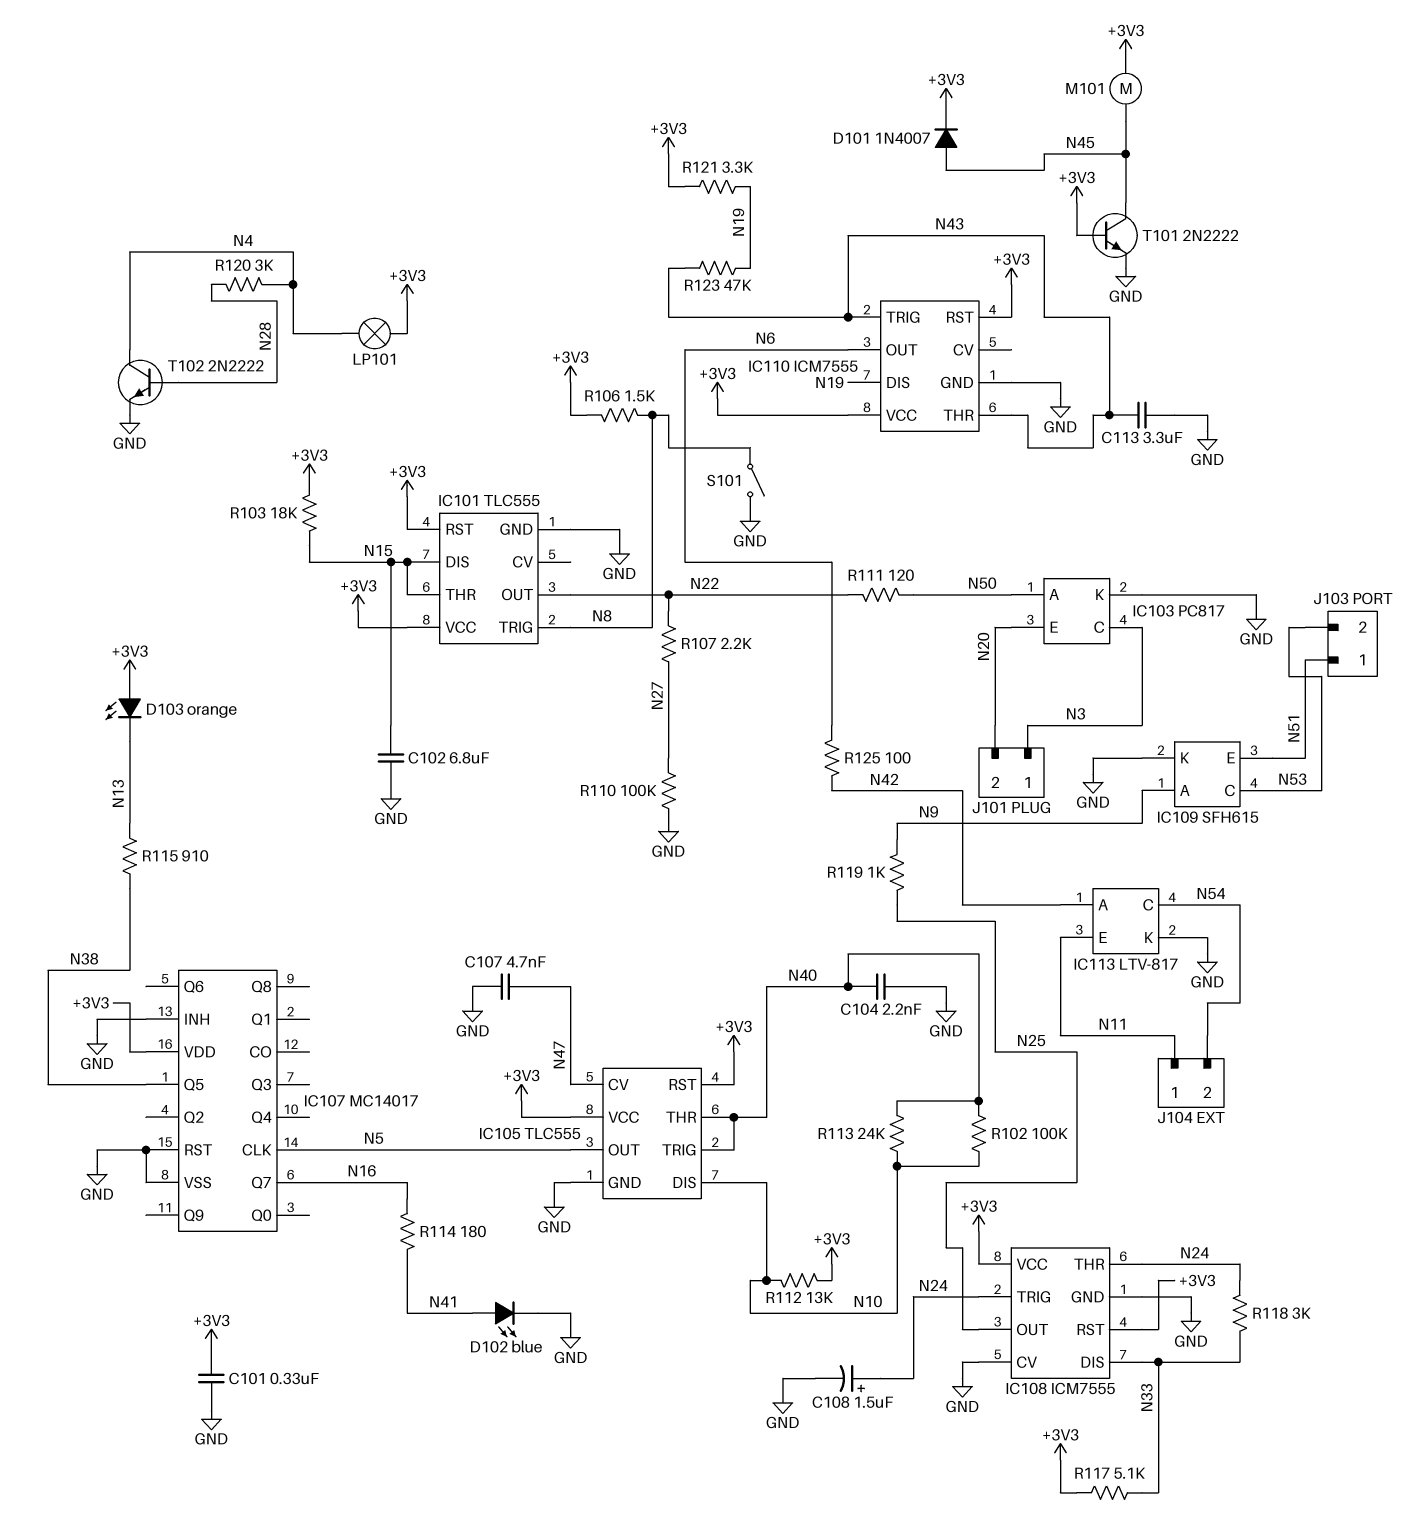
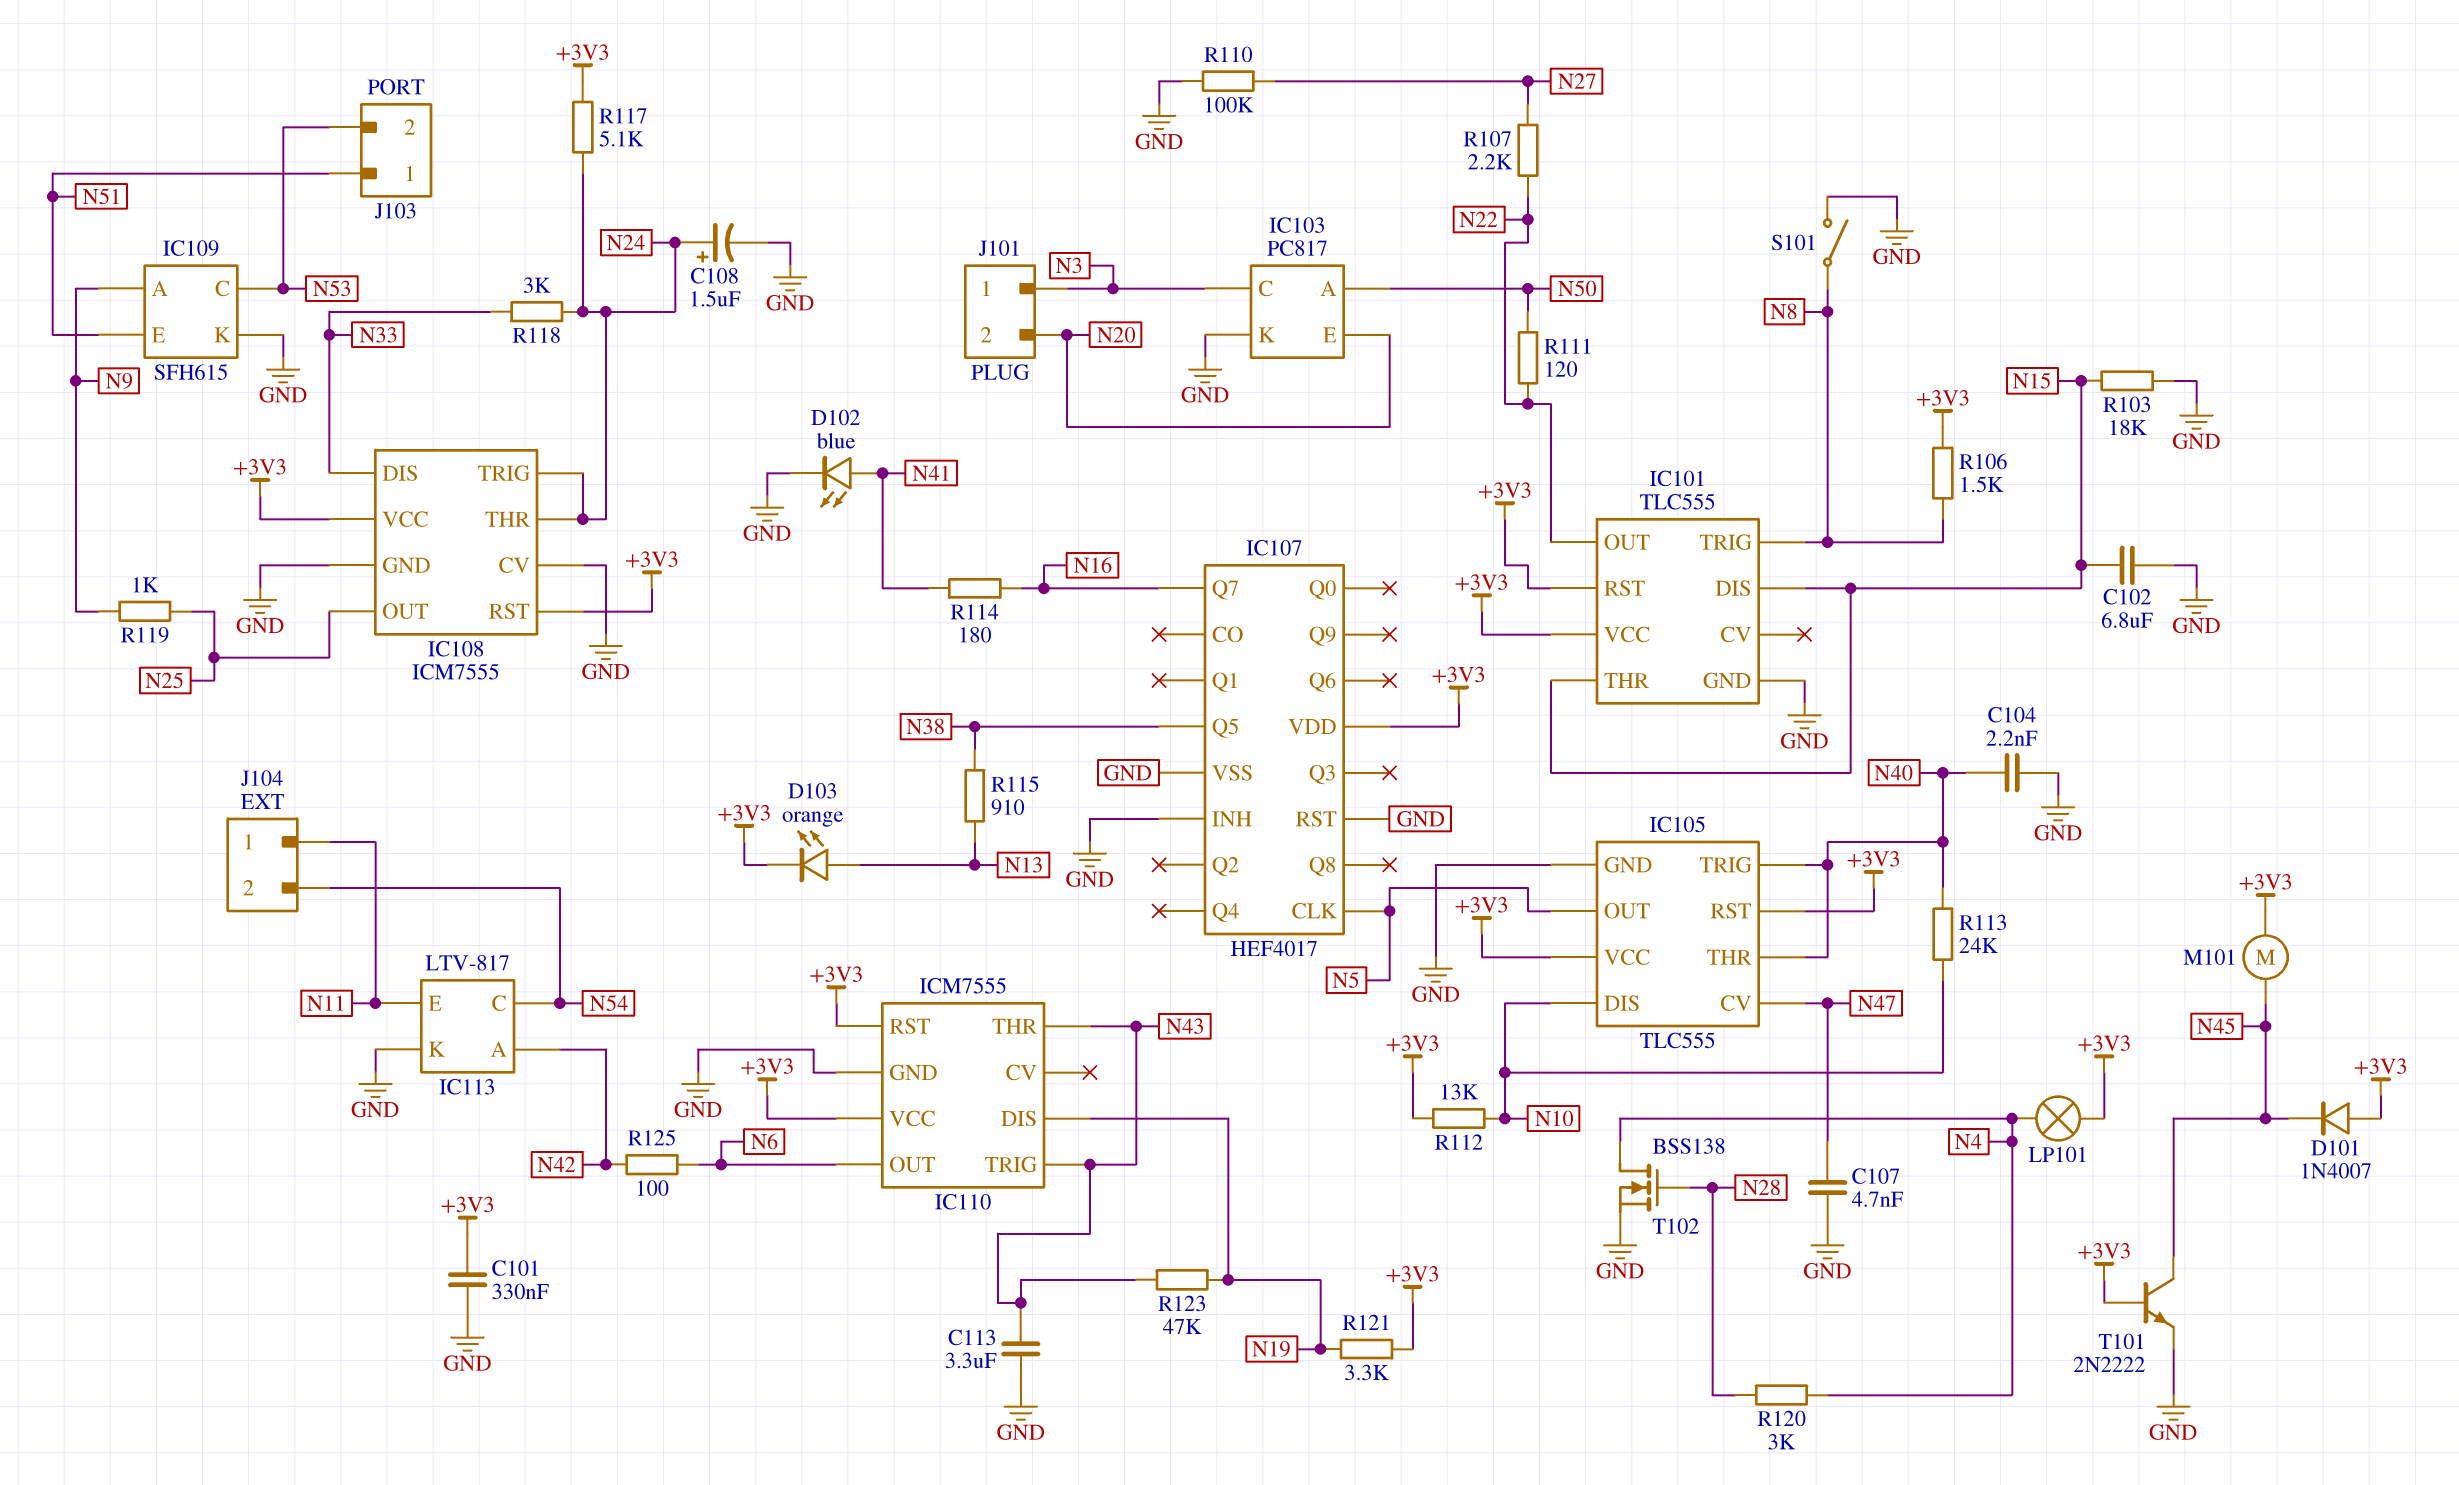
D101: diode 1N4007 (A N45, K +3V3) -> diode 1N4007 (A +3V3, K N45)
D103: LED orange (A +3V3, K N13) -> LED orange (A N13, K +3V3)
IC107: MC14017 -> HEF4017
R102: 100k (N10, N40) -> none
R103: 18k (+3V3, N15) -> 18k (GND, N15)
R117: 5.1k (+3V3, N33) -> 5.1k (+3V3, N24)
T102: NPN 2N2222 (B N28, C N4, E GND) -> NMOS BSS138 (G N28, D N4, S GND)

